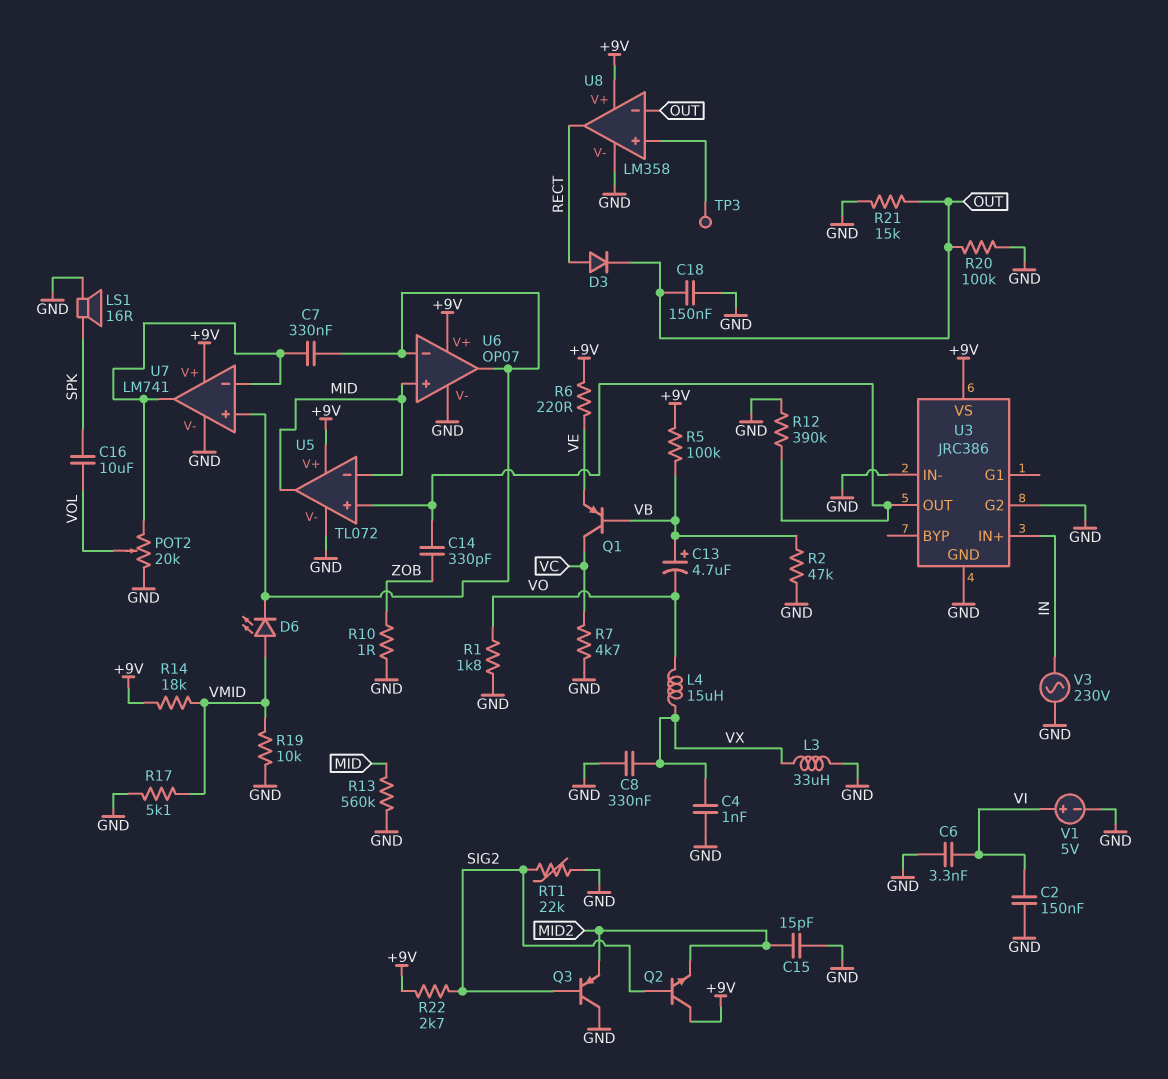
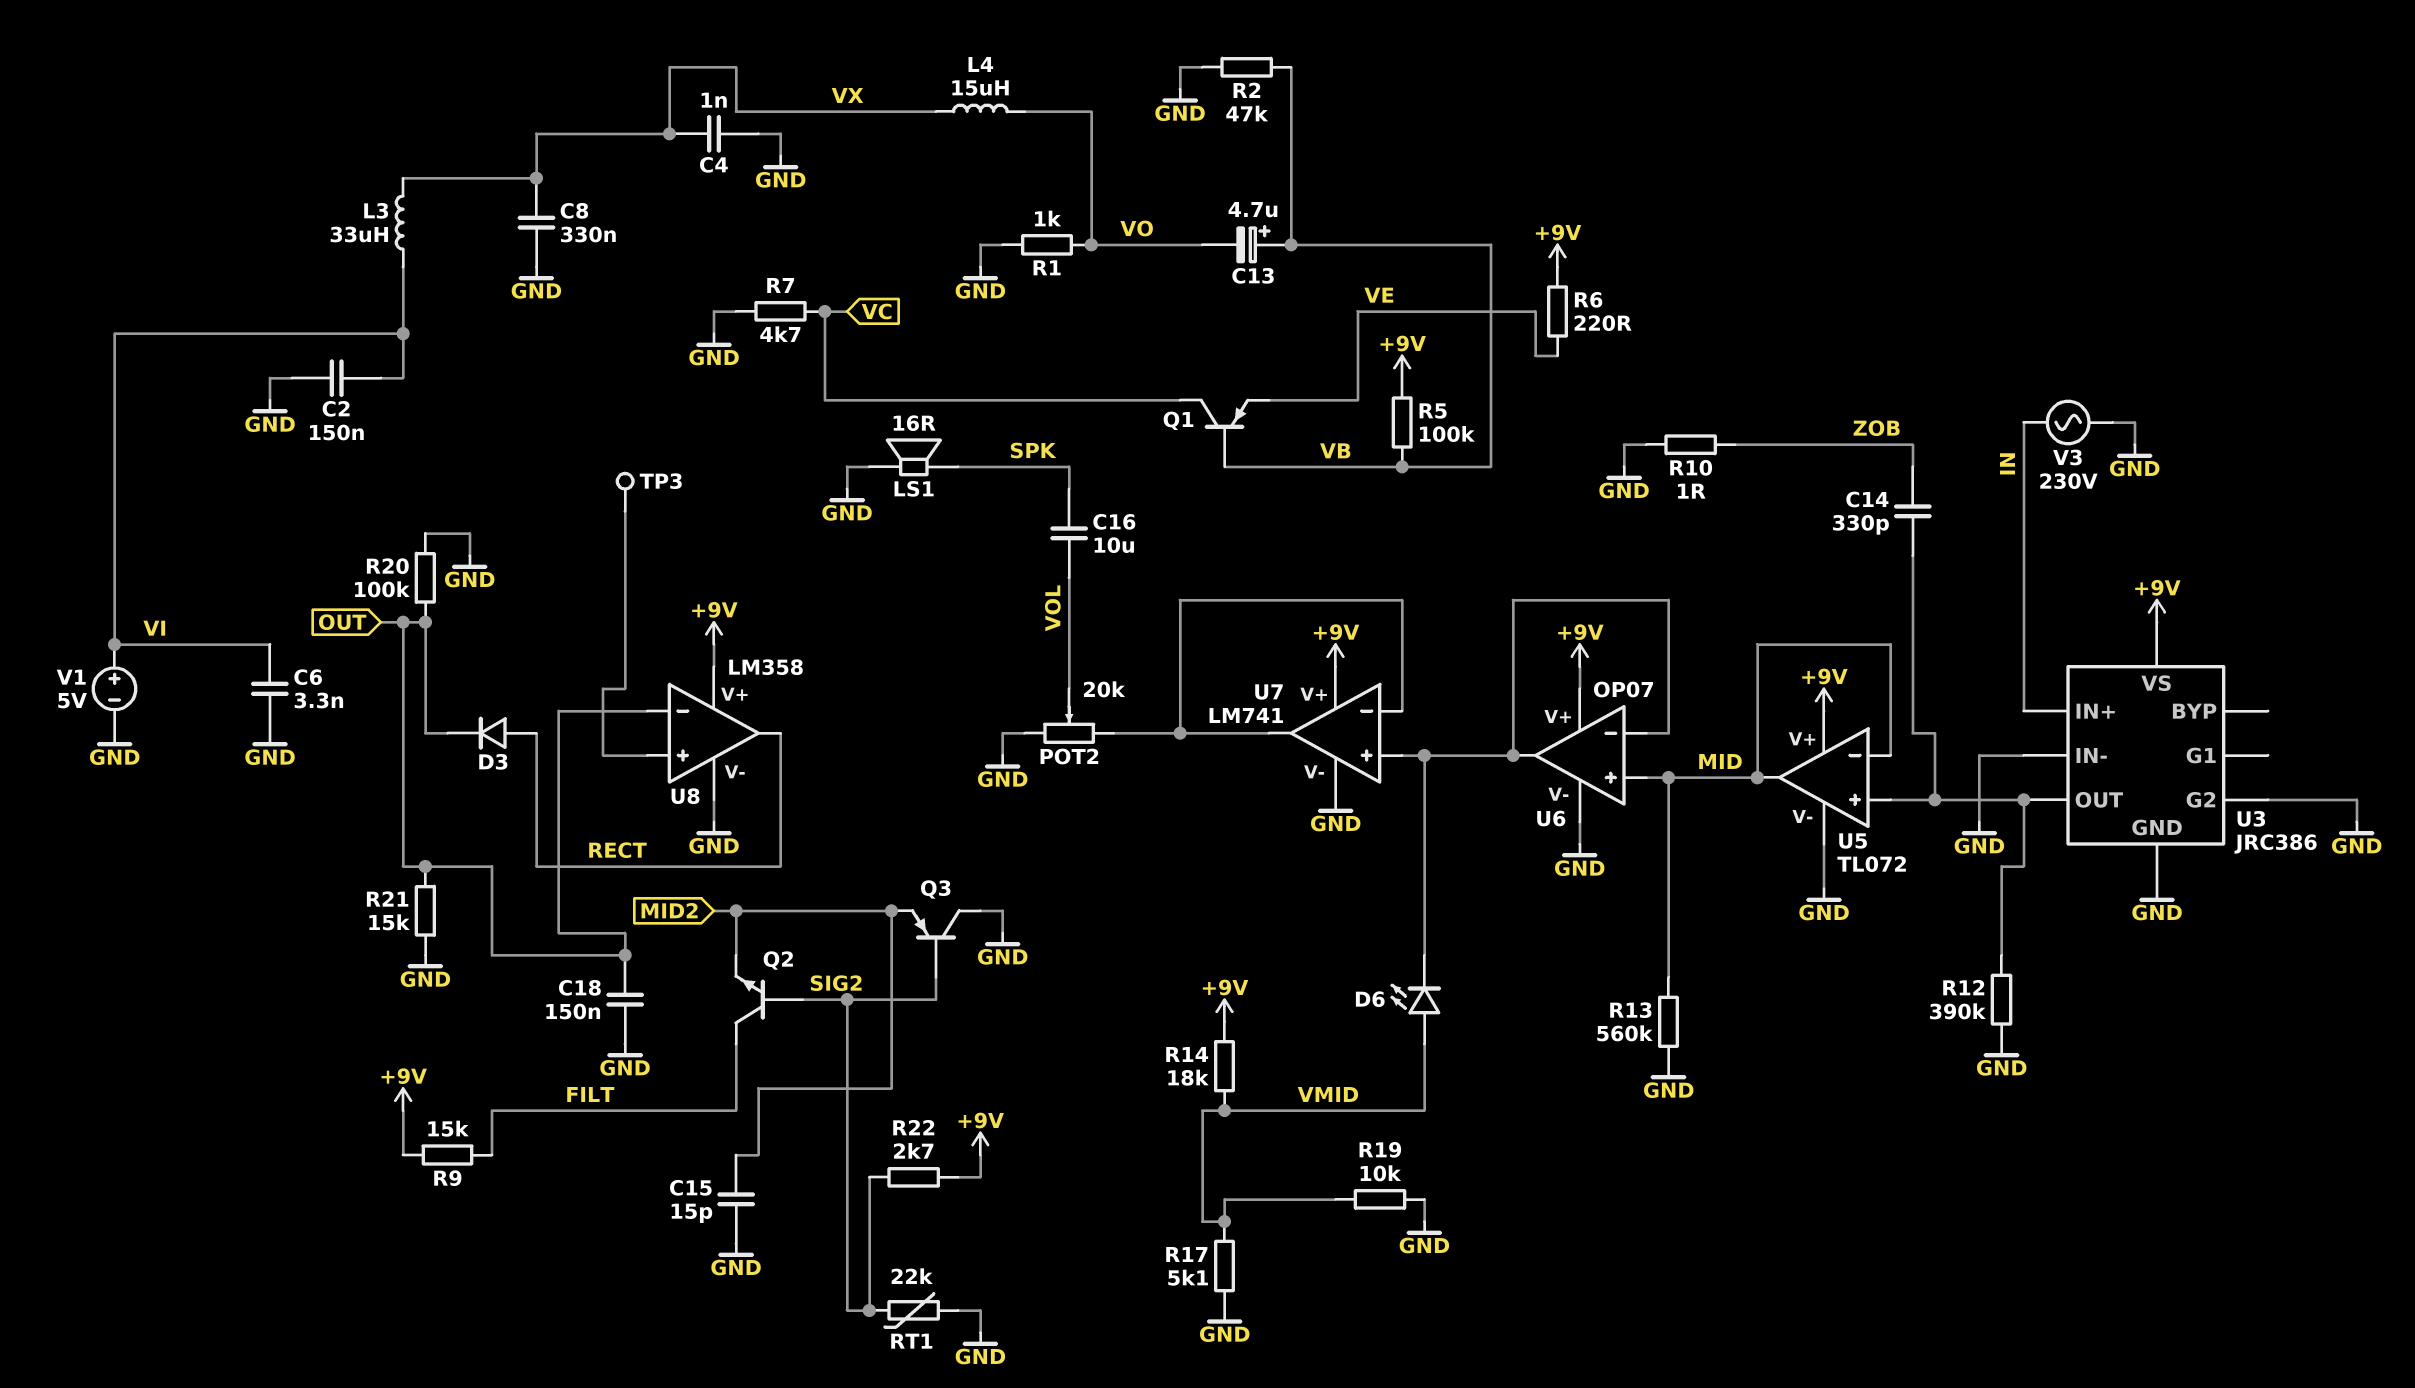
C7: 330nF (U6/in-, U7/in-) -> none
L3: 33uH (GND, VX) -> 33uH (VI, VX)
Q2: NPN (B SIG2, C +9V, E MID2) -> NPN (B SIG2, C FILT, E MID2)
R1: 1.8k (GND, VO) -> 1k (GND, VO)
R9: none -> 15k (+9V, FILT)

